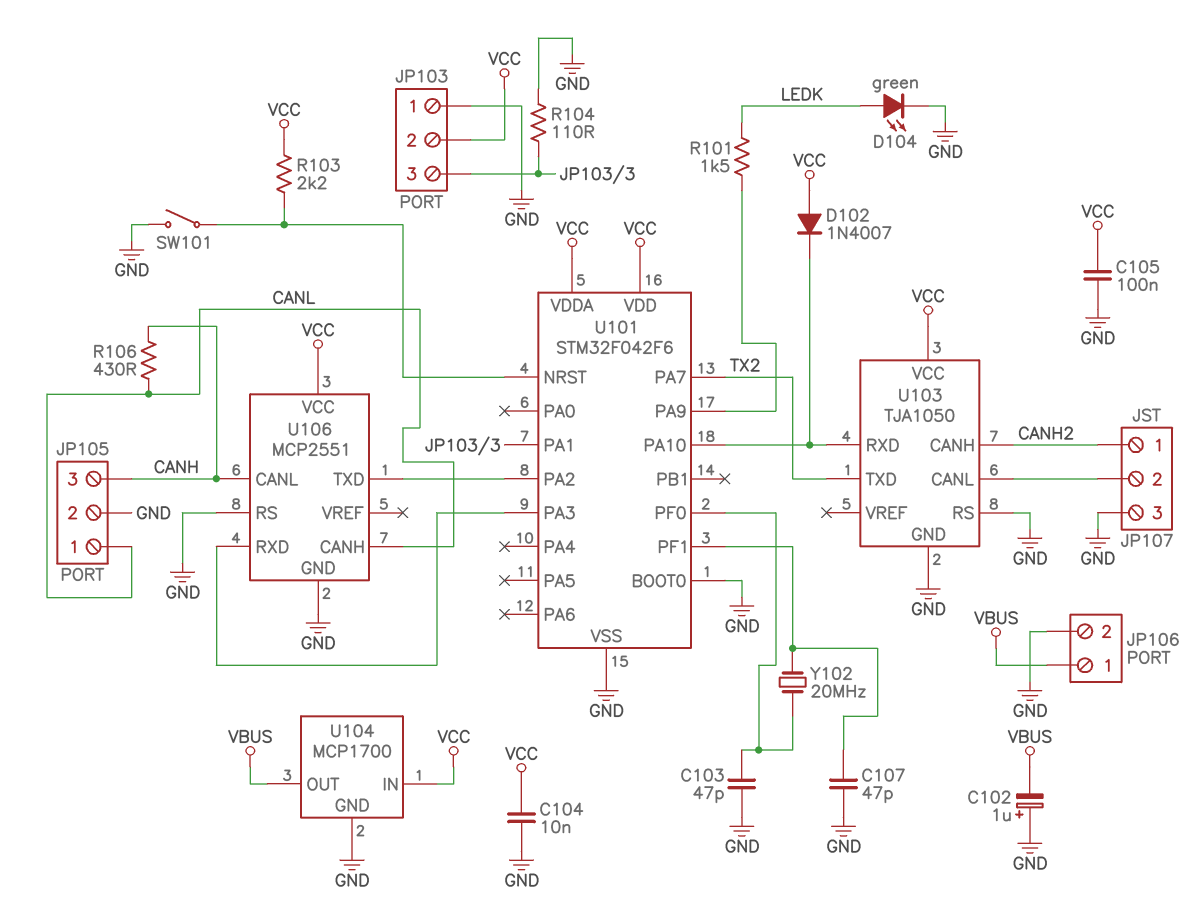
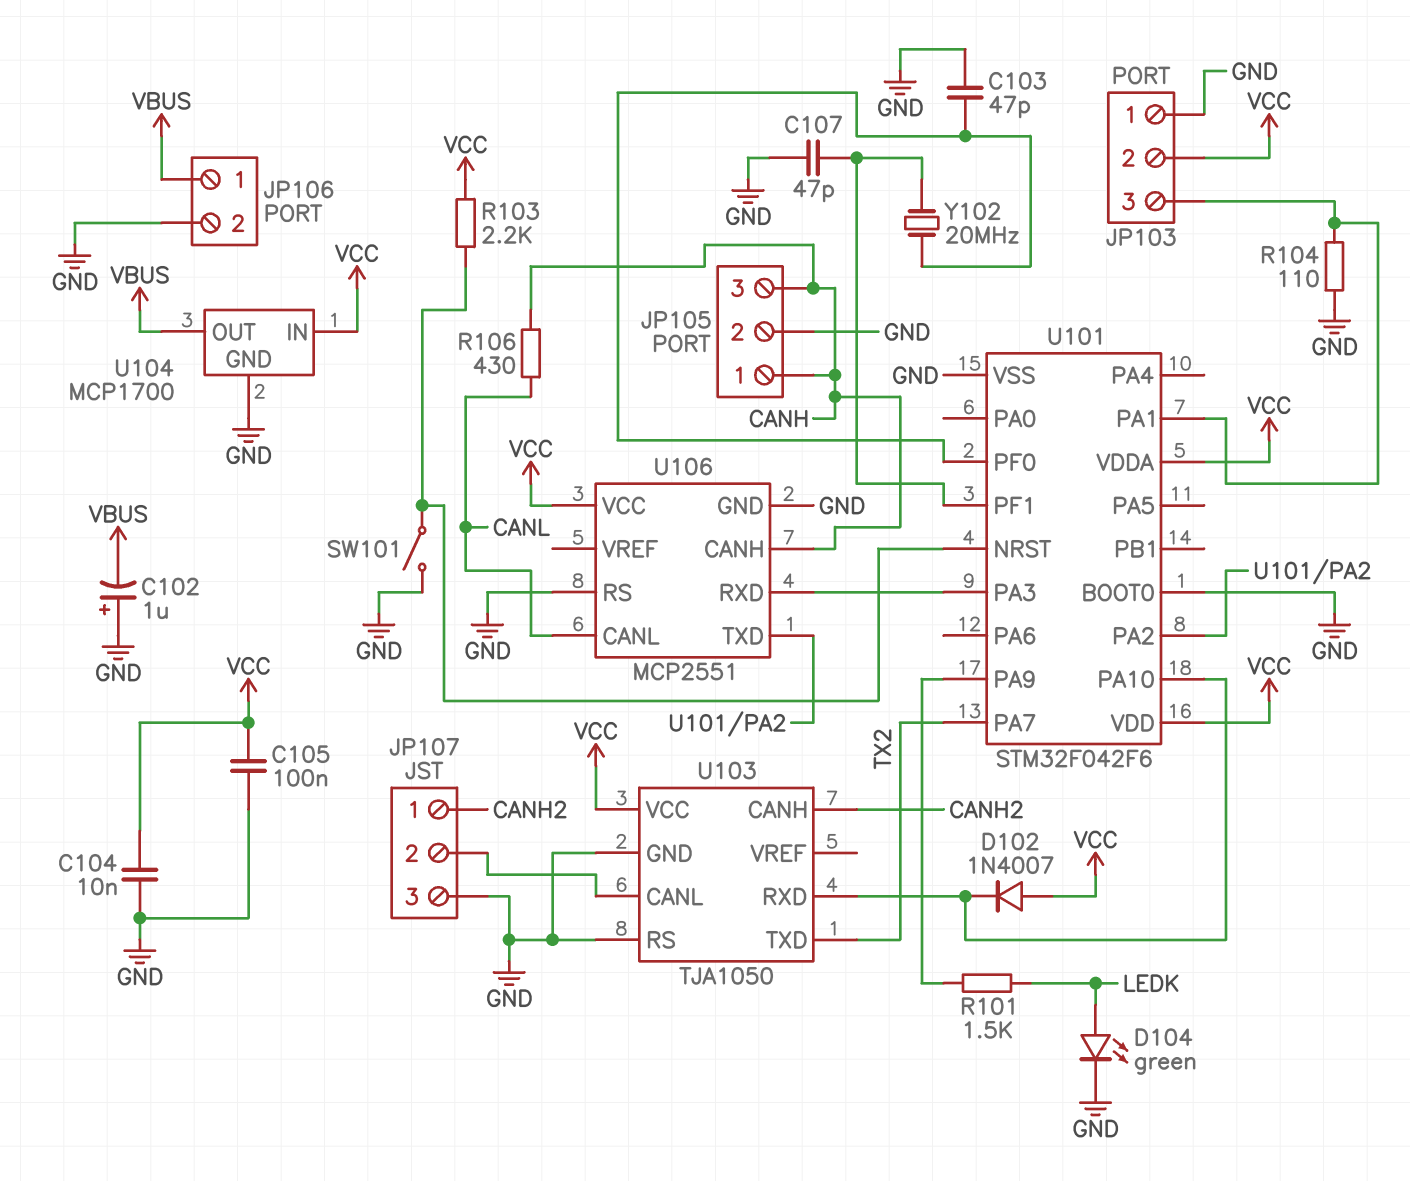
JP105 pin 1: CANL -> CANH
U106 pin CANH: CANL -> CANH
U106 pin CANL: CANH -> CANL

